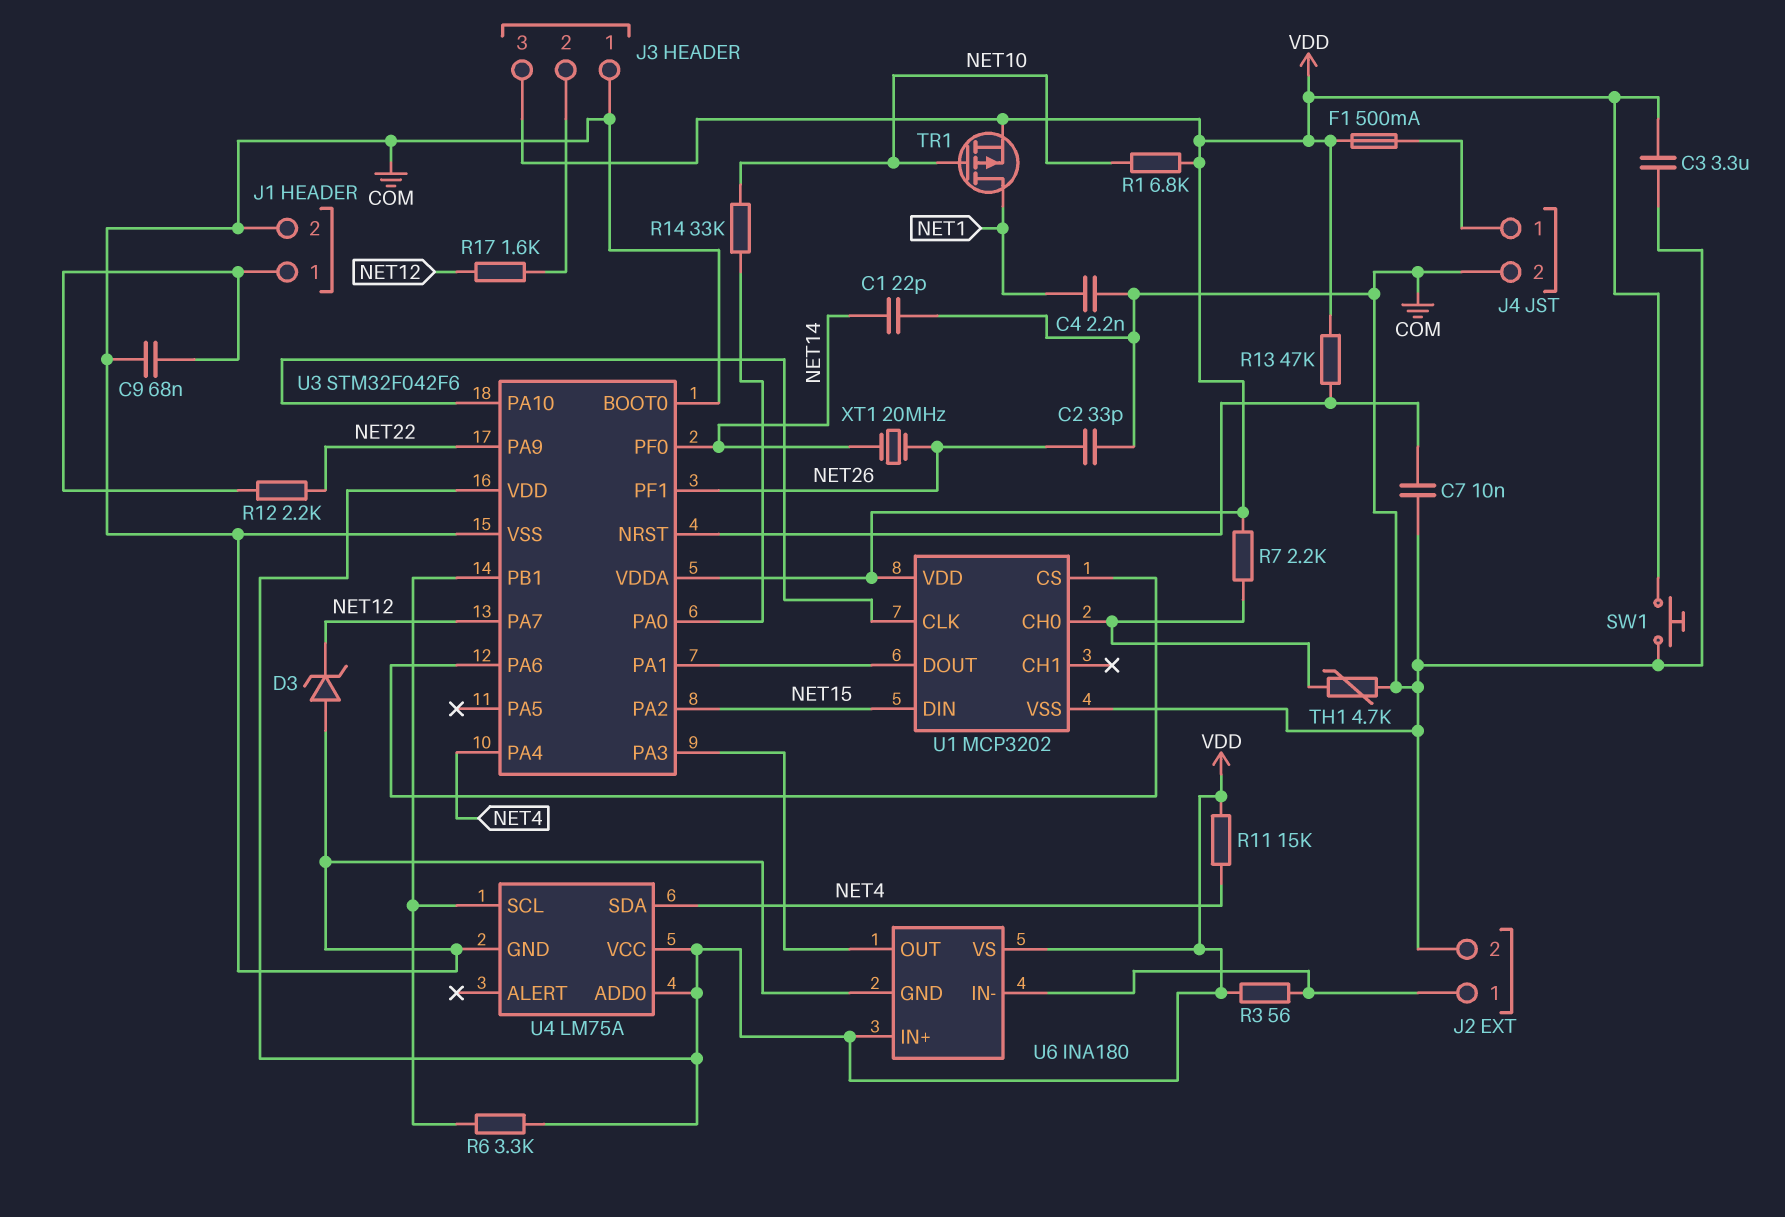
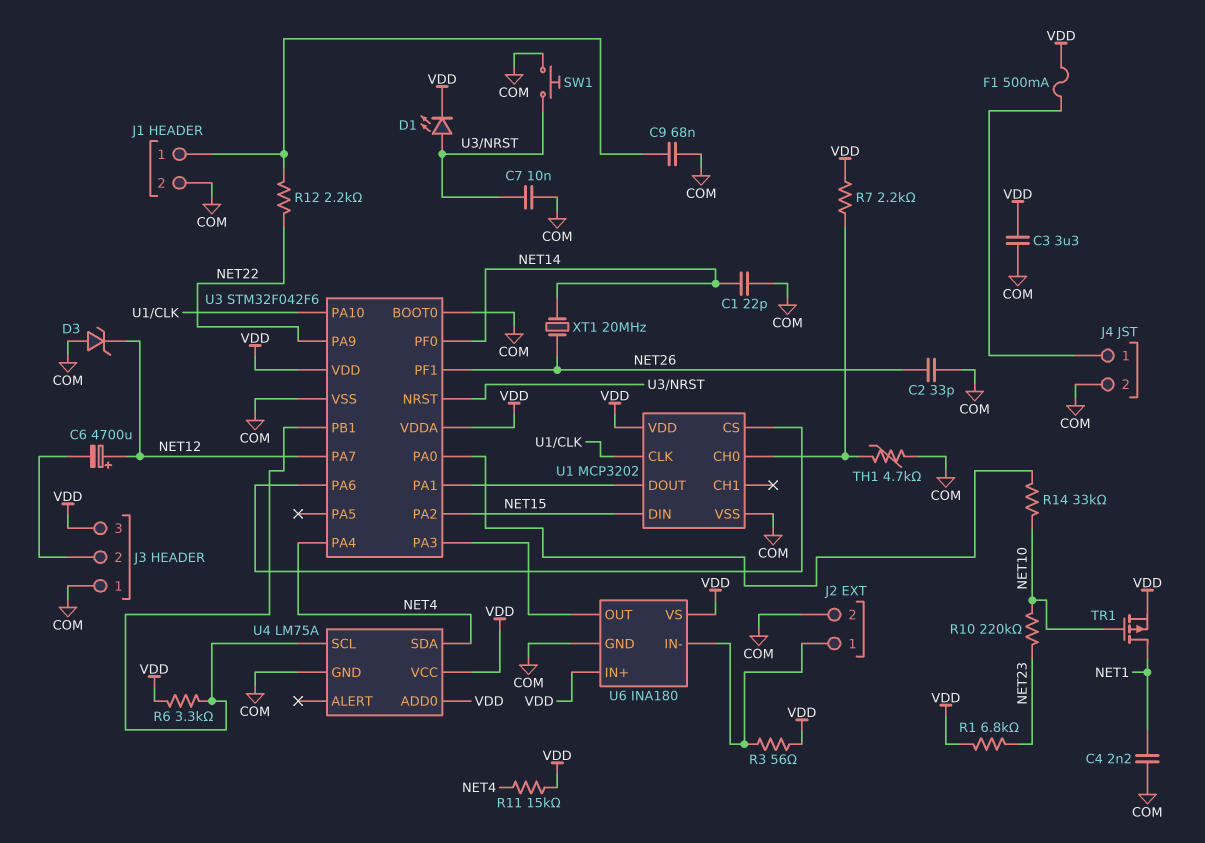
C6: none -> 4700uF (plus NET12, minus J3/2)
D1: none -> LED (A U3/NRST, K VDD)
R1: 6.8k (NET10, VDD) -> 6.8k (NET23, VDD)
R10: none -> 220k (NET10, NET23)
R13: 47k (U3/NRST, VDD) -> none
R17: 1.6k (J3/2, NET12) -> none
SW1: button (COM, VDD) -> button (COM, U3/NRST)

